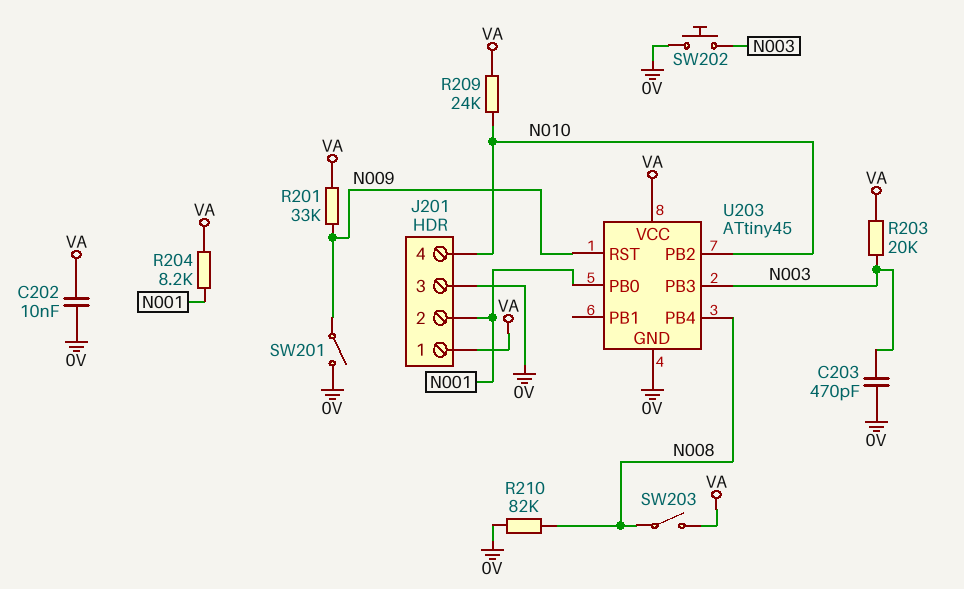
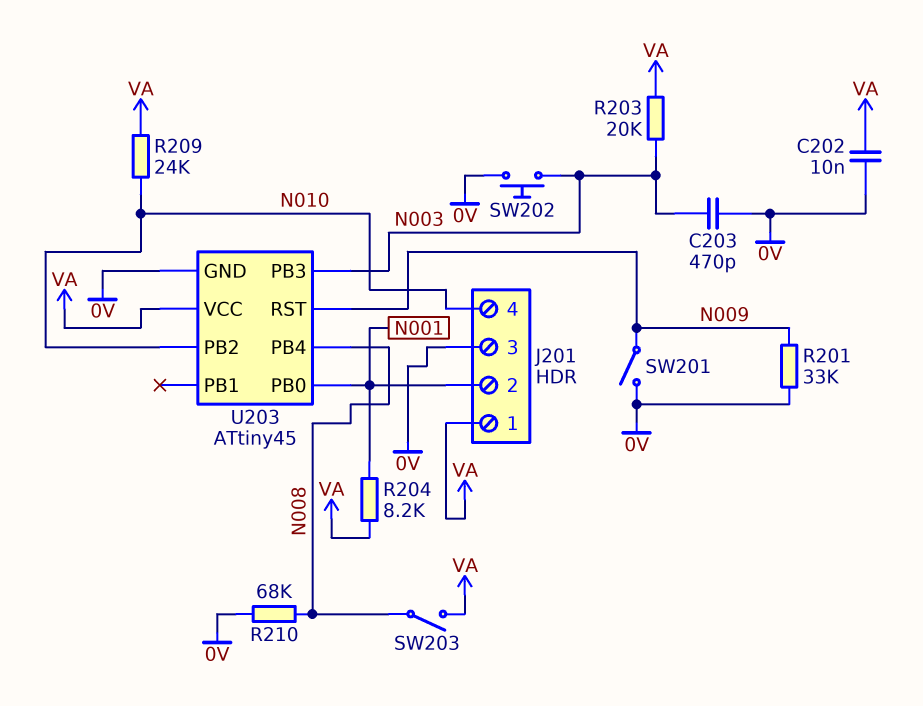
R201: 33k (N009, VA) -> 33k (0V, N009)
R210: 82k (0V, N008) -> 68k (0V, N008)

